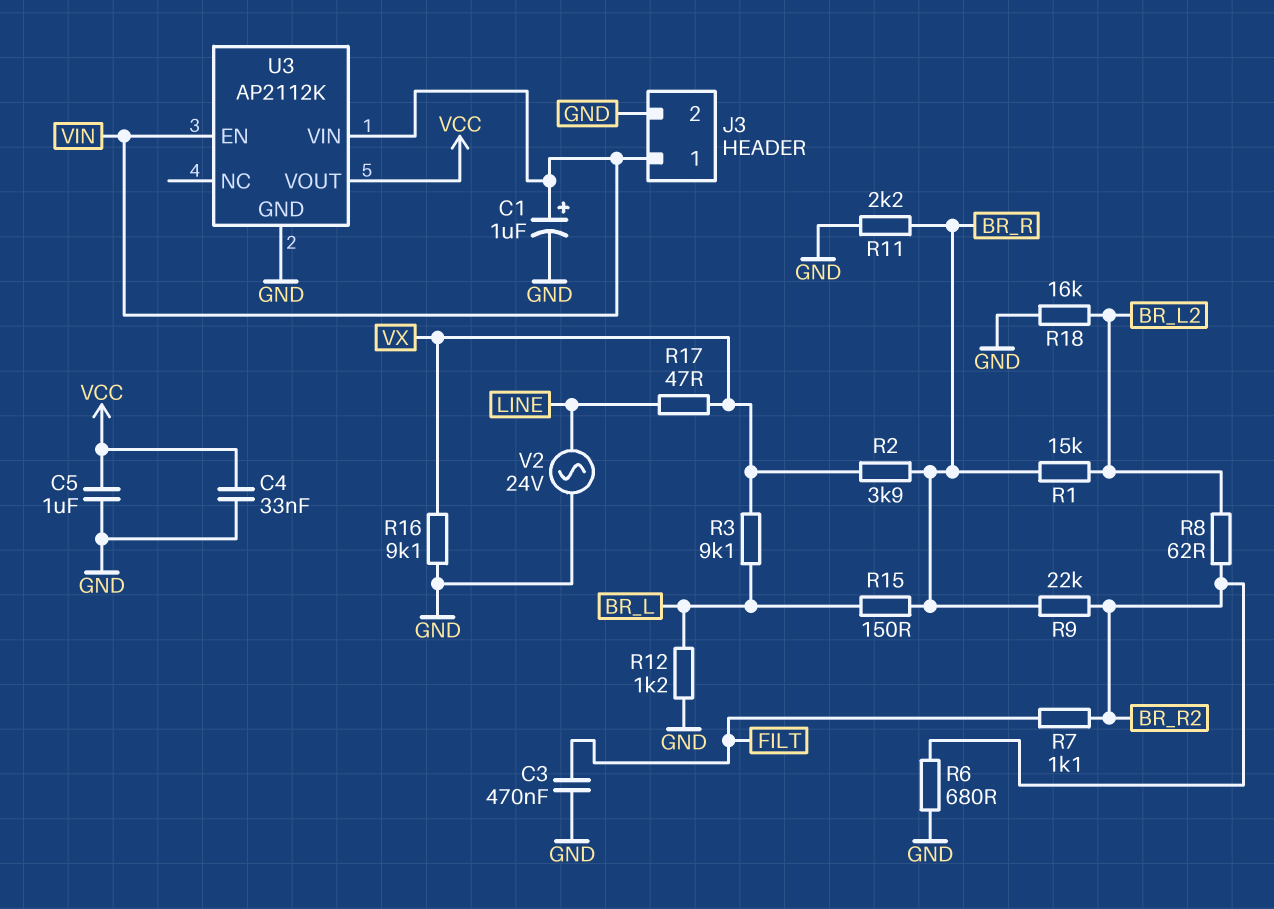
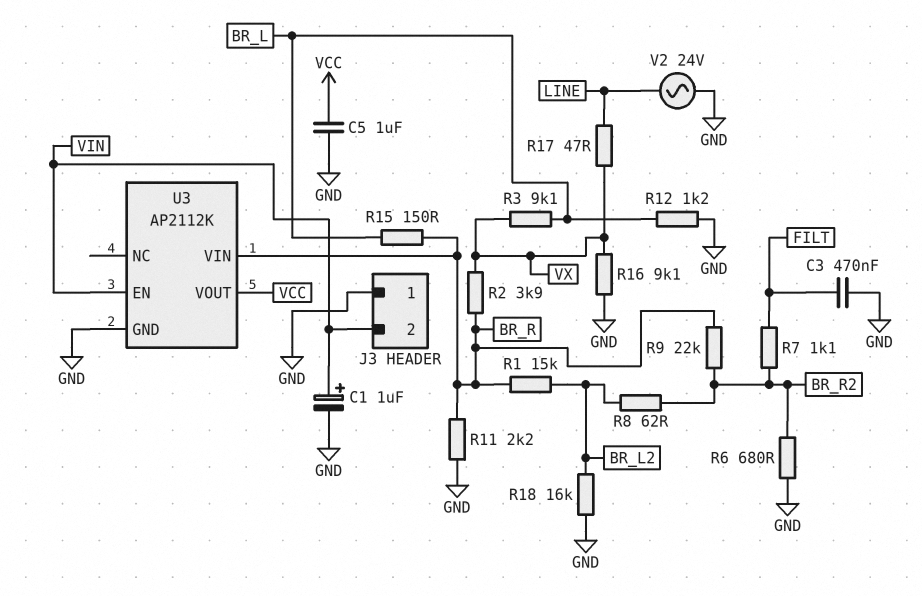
C4: 33nF (GND, VCC) -> none
J3 pin 1: VIN -> GND
J3 pin 2: GND -> VIN
U3 pin VIN: VIN -> BR_R

